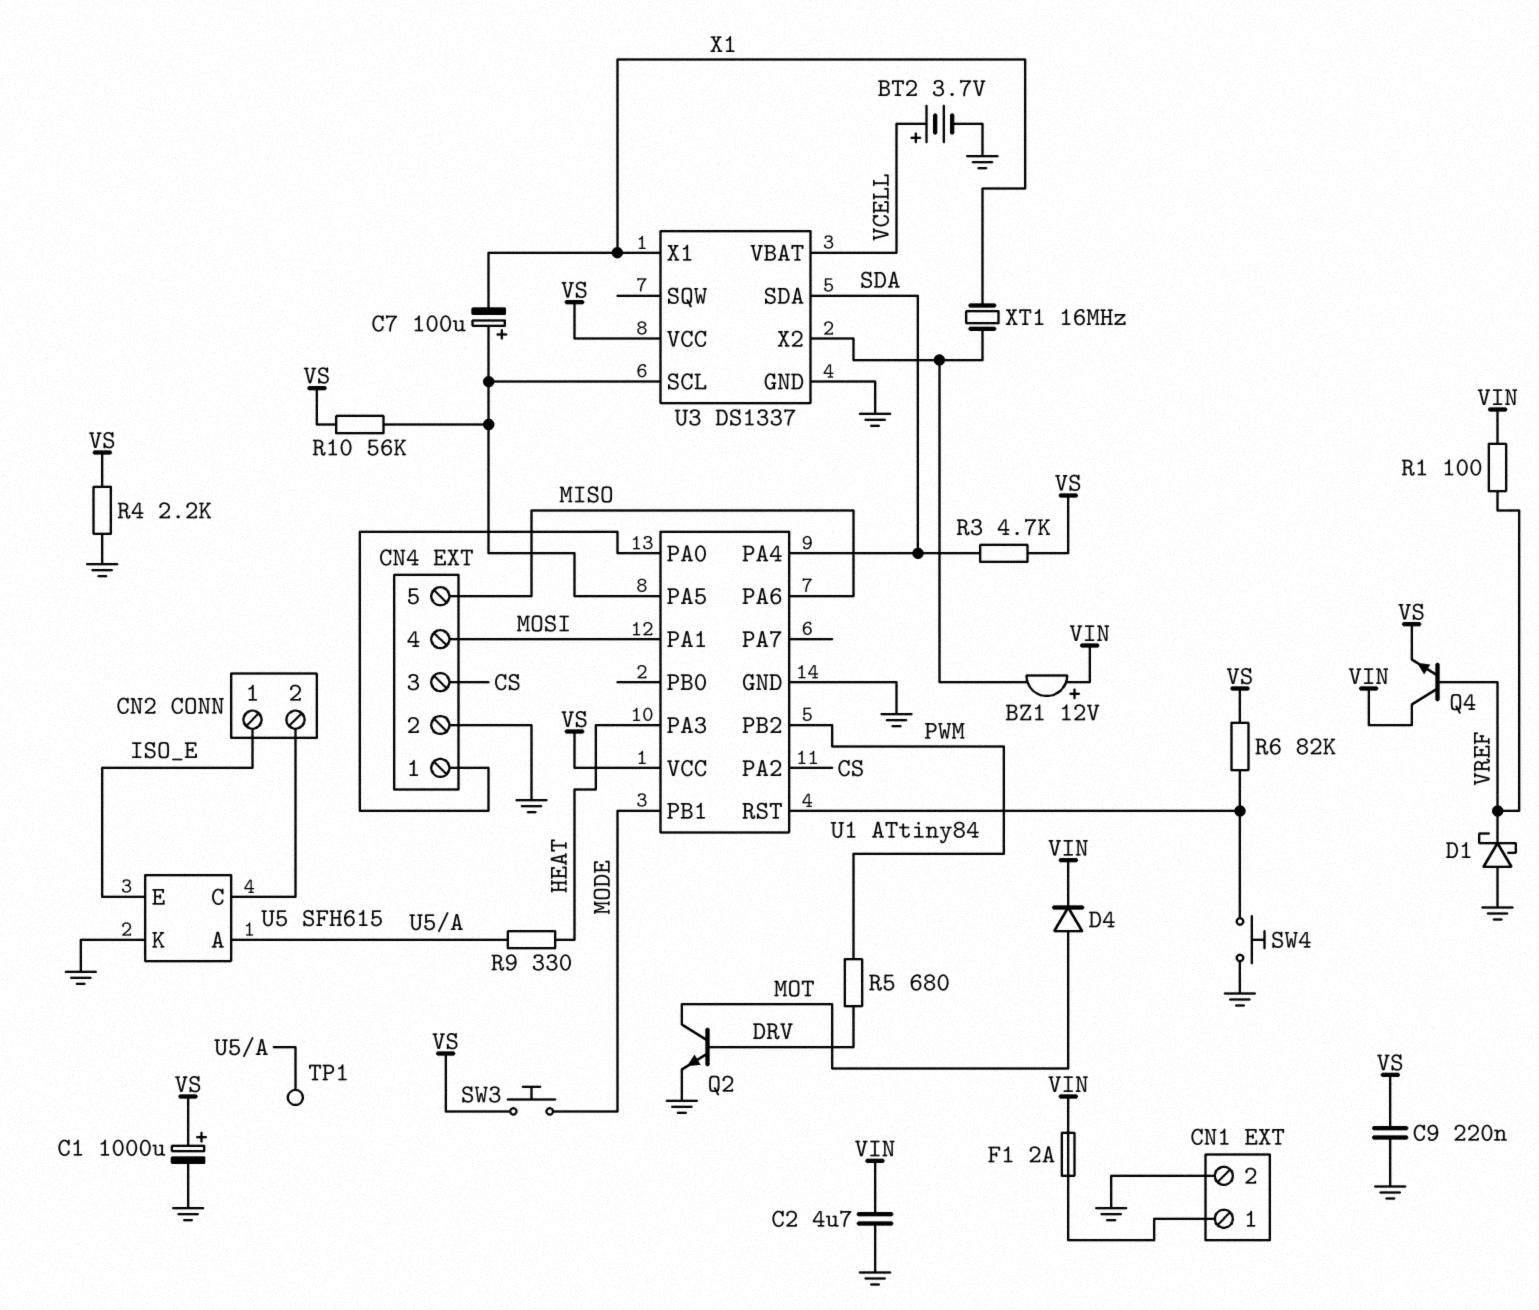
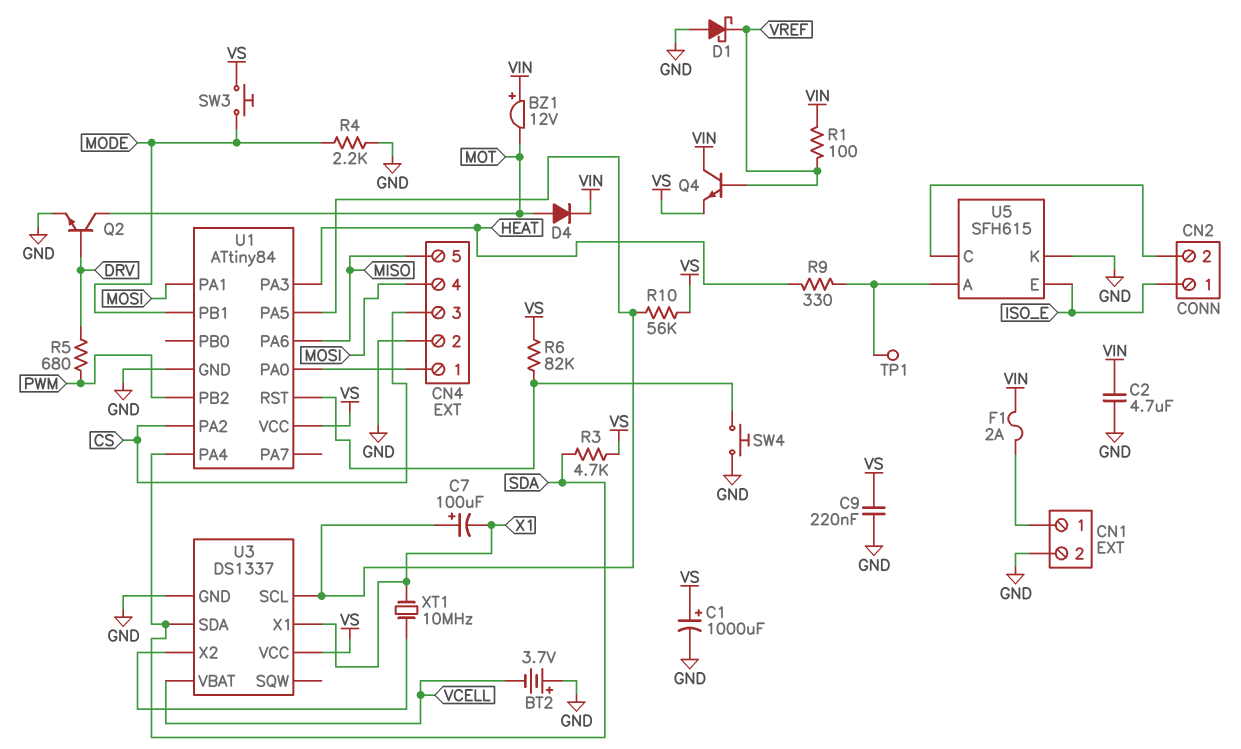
BT2: 3.7V (plus VCELL, minus GND) -> 3.7V (plus GND, minus VCELL)
BZ1: buzzer 12V (plus VIN, minus U3/X2) -> buzzer 12V (plus VIN, minus MOT)
R4: 2.2k (GND, VS) -> 2.2k (GND, MODE)
XT1: 16MHz (U3/X2, X1) -> 10MHz (U3/X2, X1)

